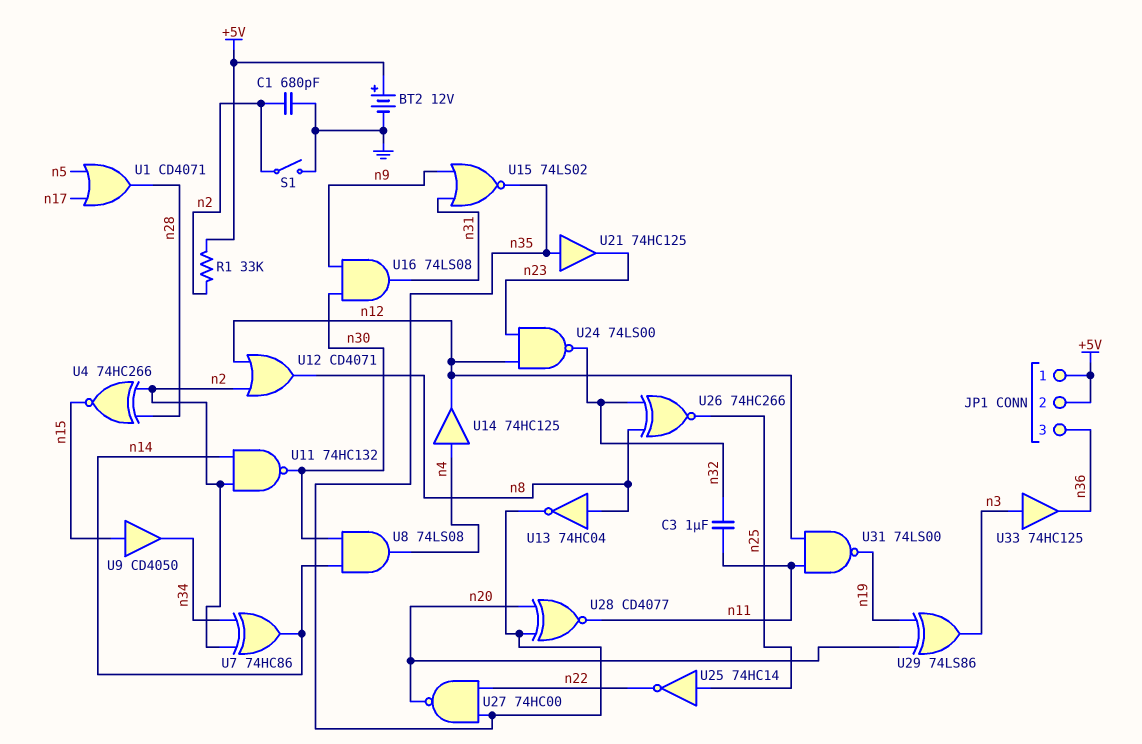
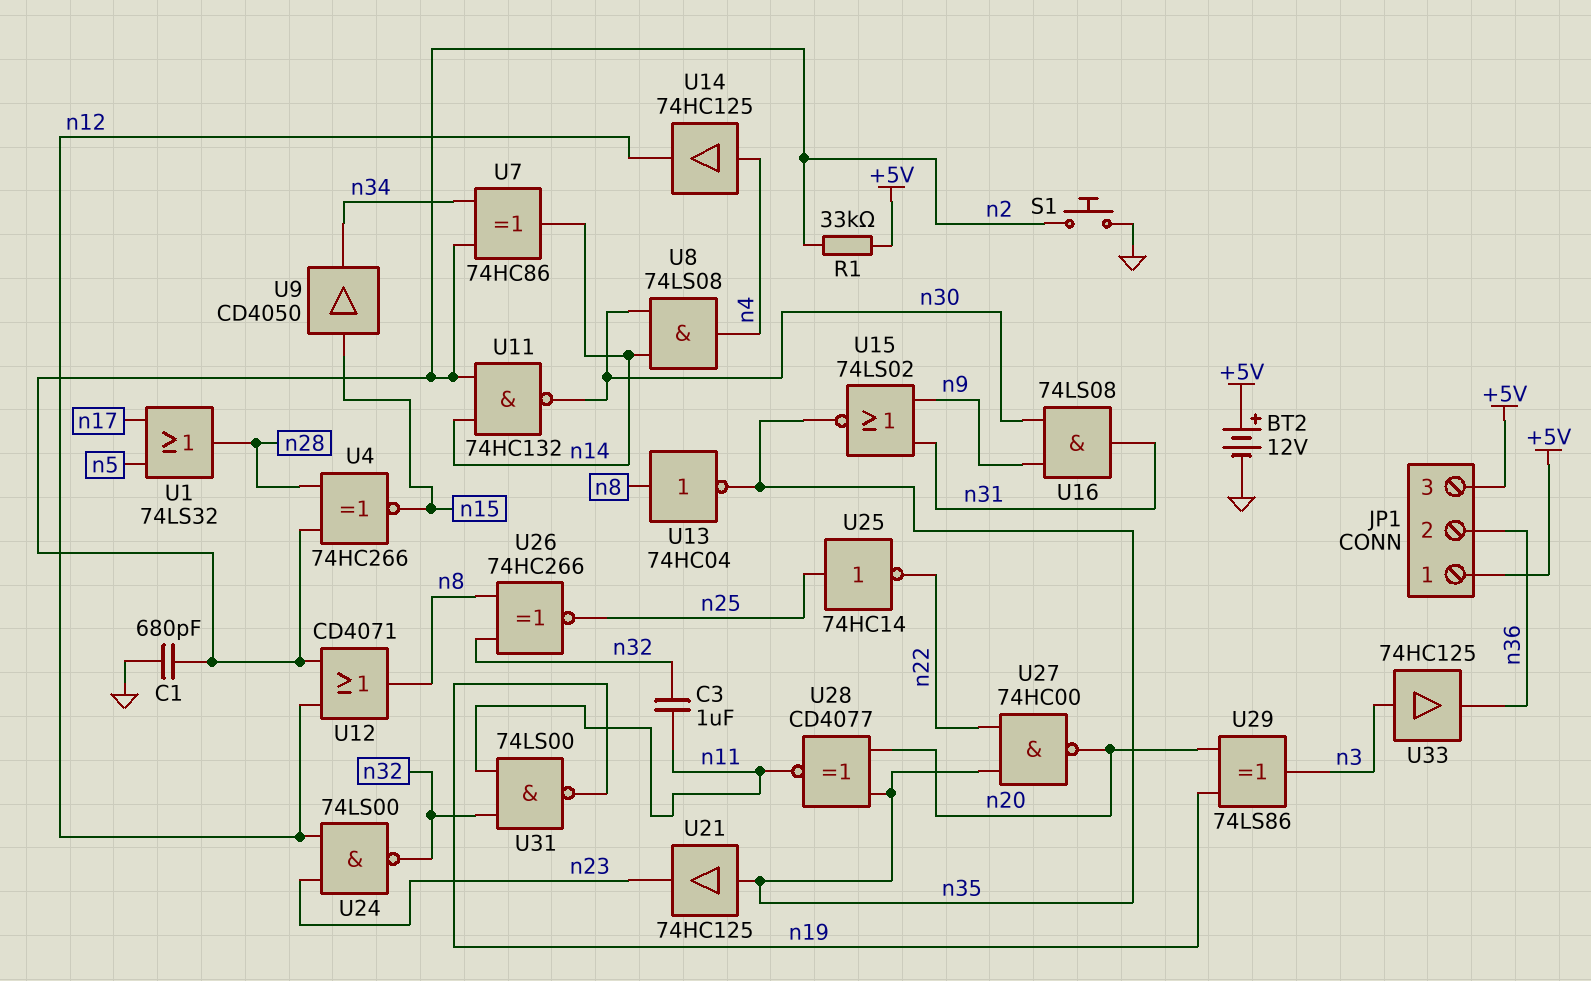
JP1 pin 2: +5V -> n36
JP1 pin 3: n36 -> +5V
S1: switch (GND, n2) -> button (GND, n2)
U1: OR CD4071 (in n5, in n17, out n28) -> OR 74LS32 (in n5, in n17, out n28)
U31: NAND 74LS00 (in n11, in n12, out n19) -> NAND 74LS00 (in n11, in n32, out n19)

